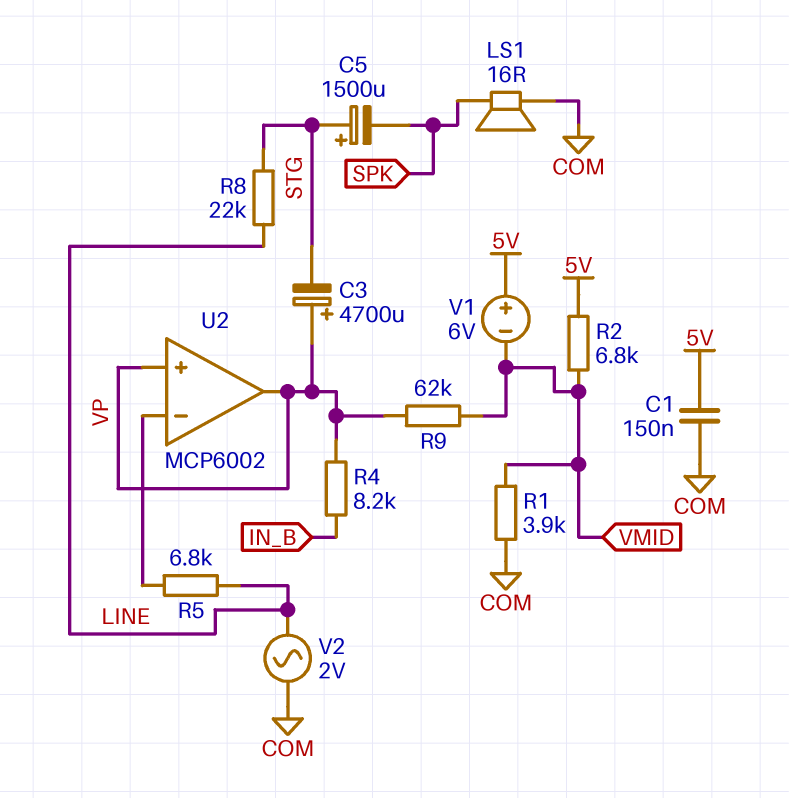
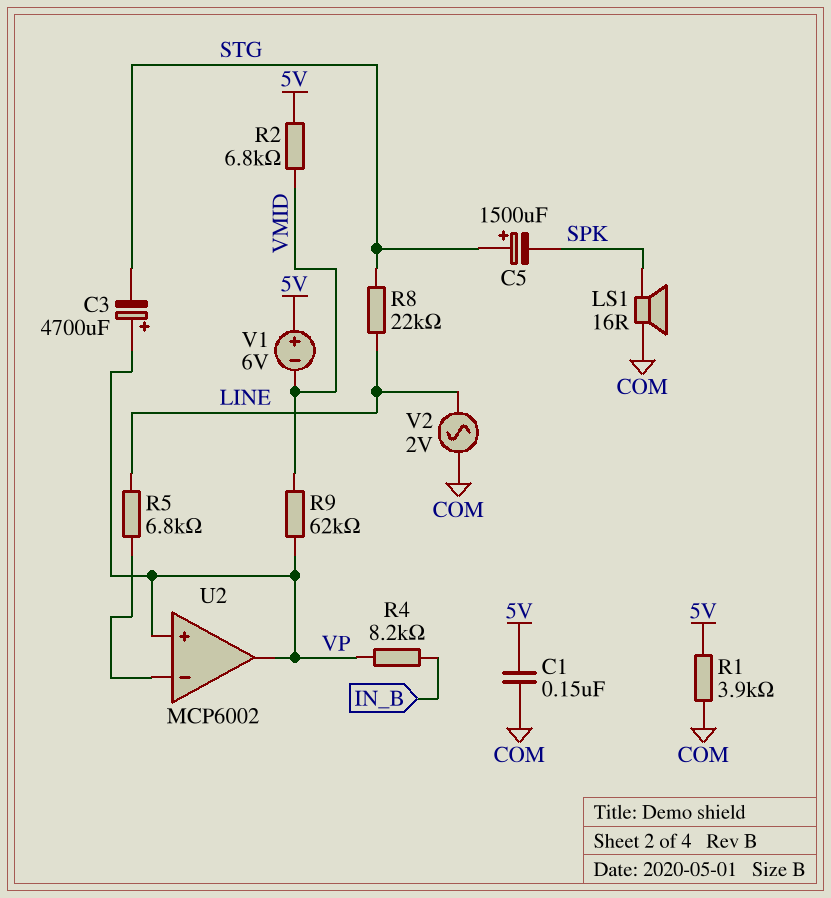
R1: 3.9k (COM, VMID) -> 3.9k (5V, COM)

